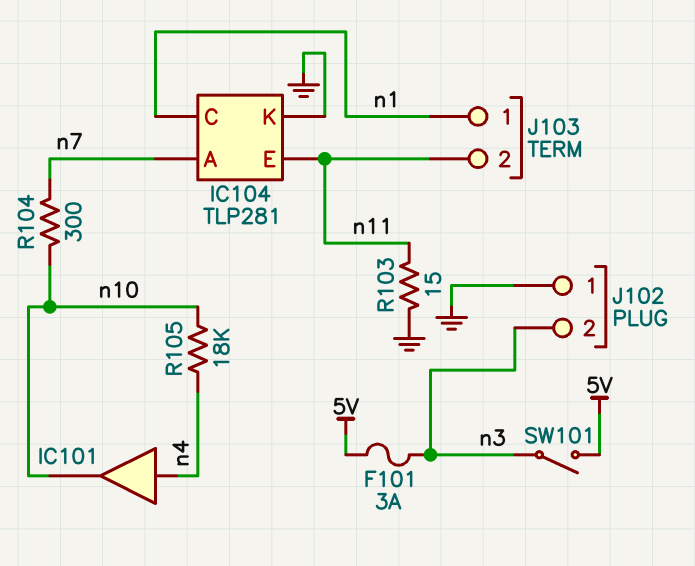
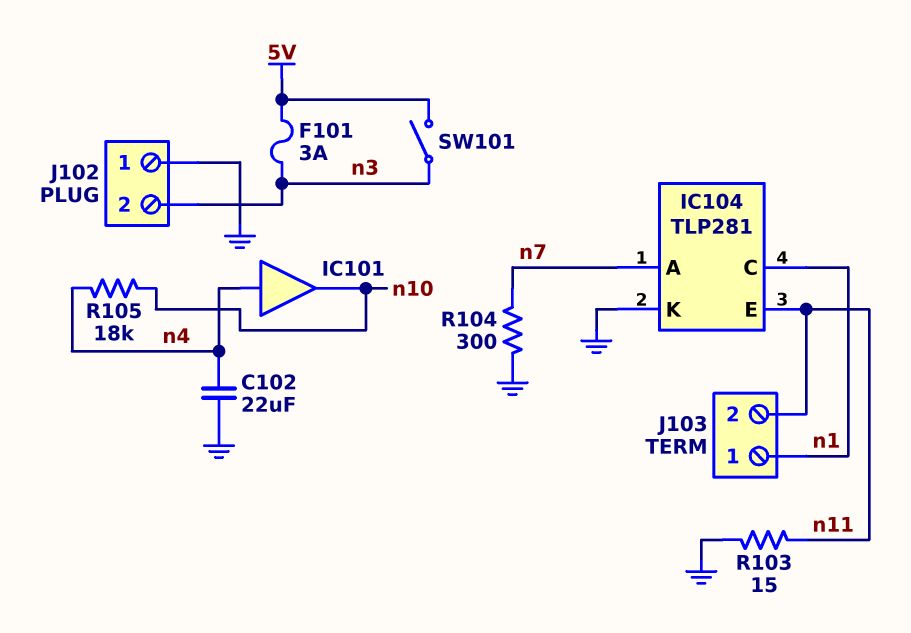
C102: none -> 22uF (GND, n4)
R104: 300 (n7, n10) -> 300 (GND, n7)

